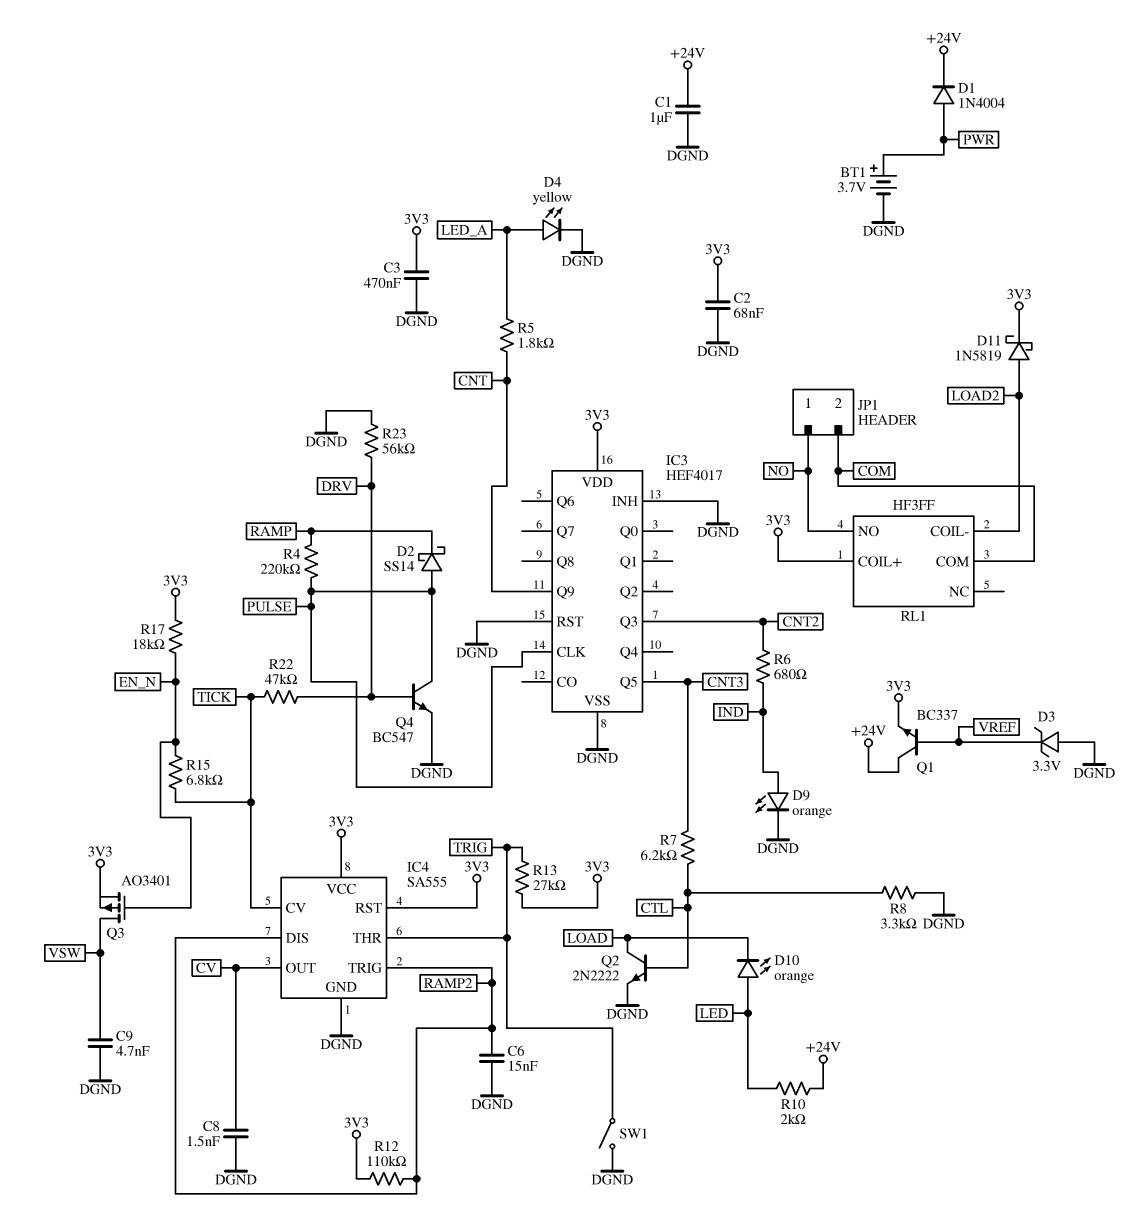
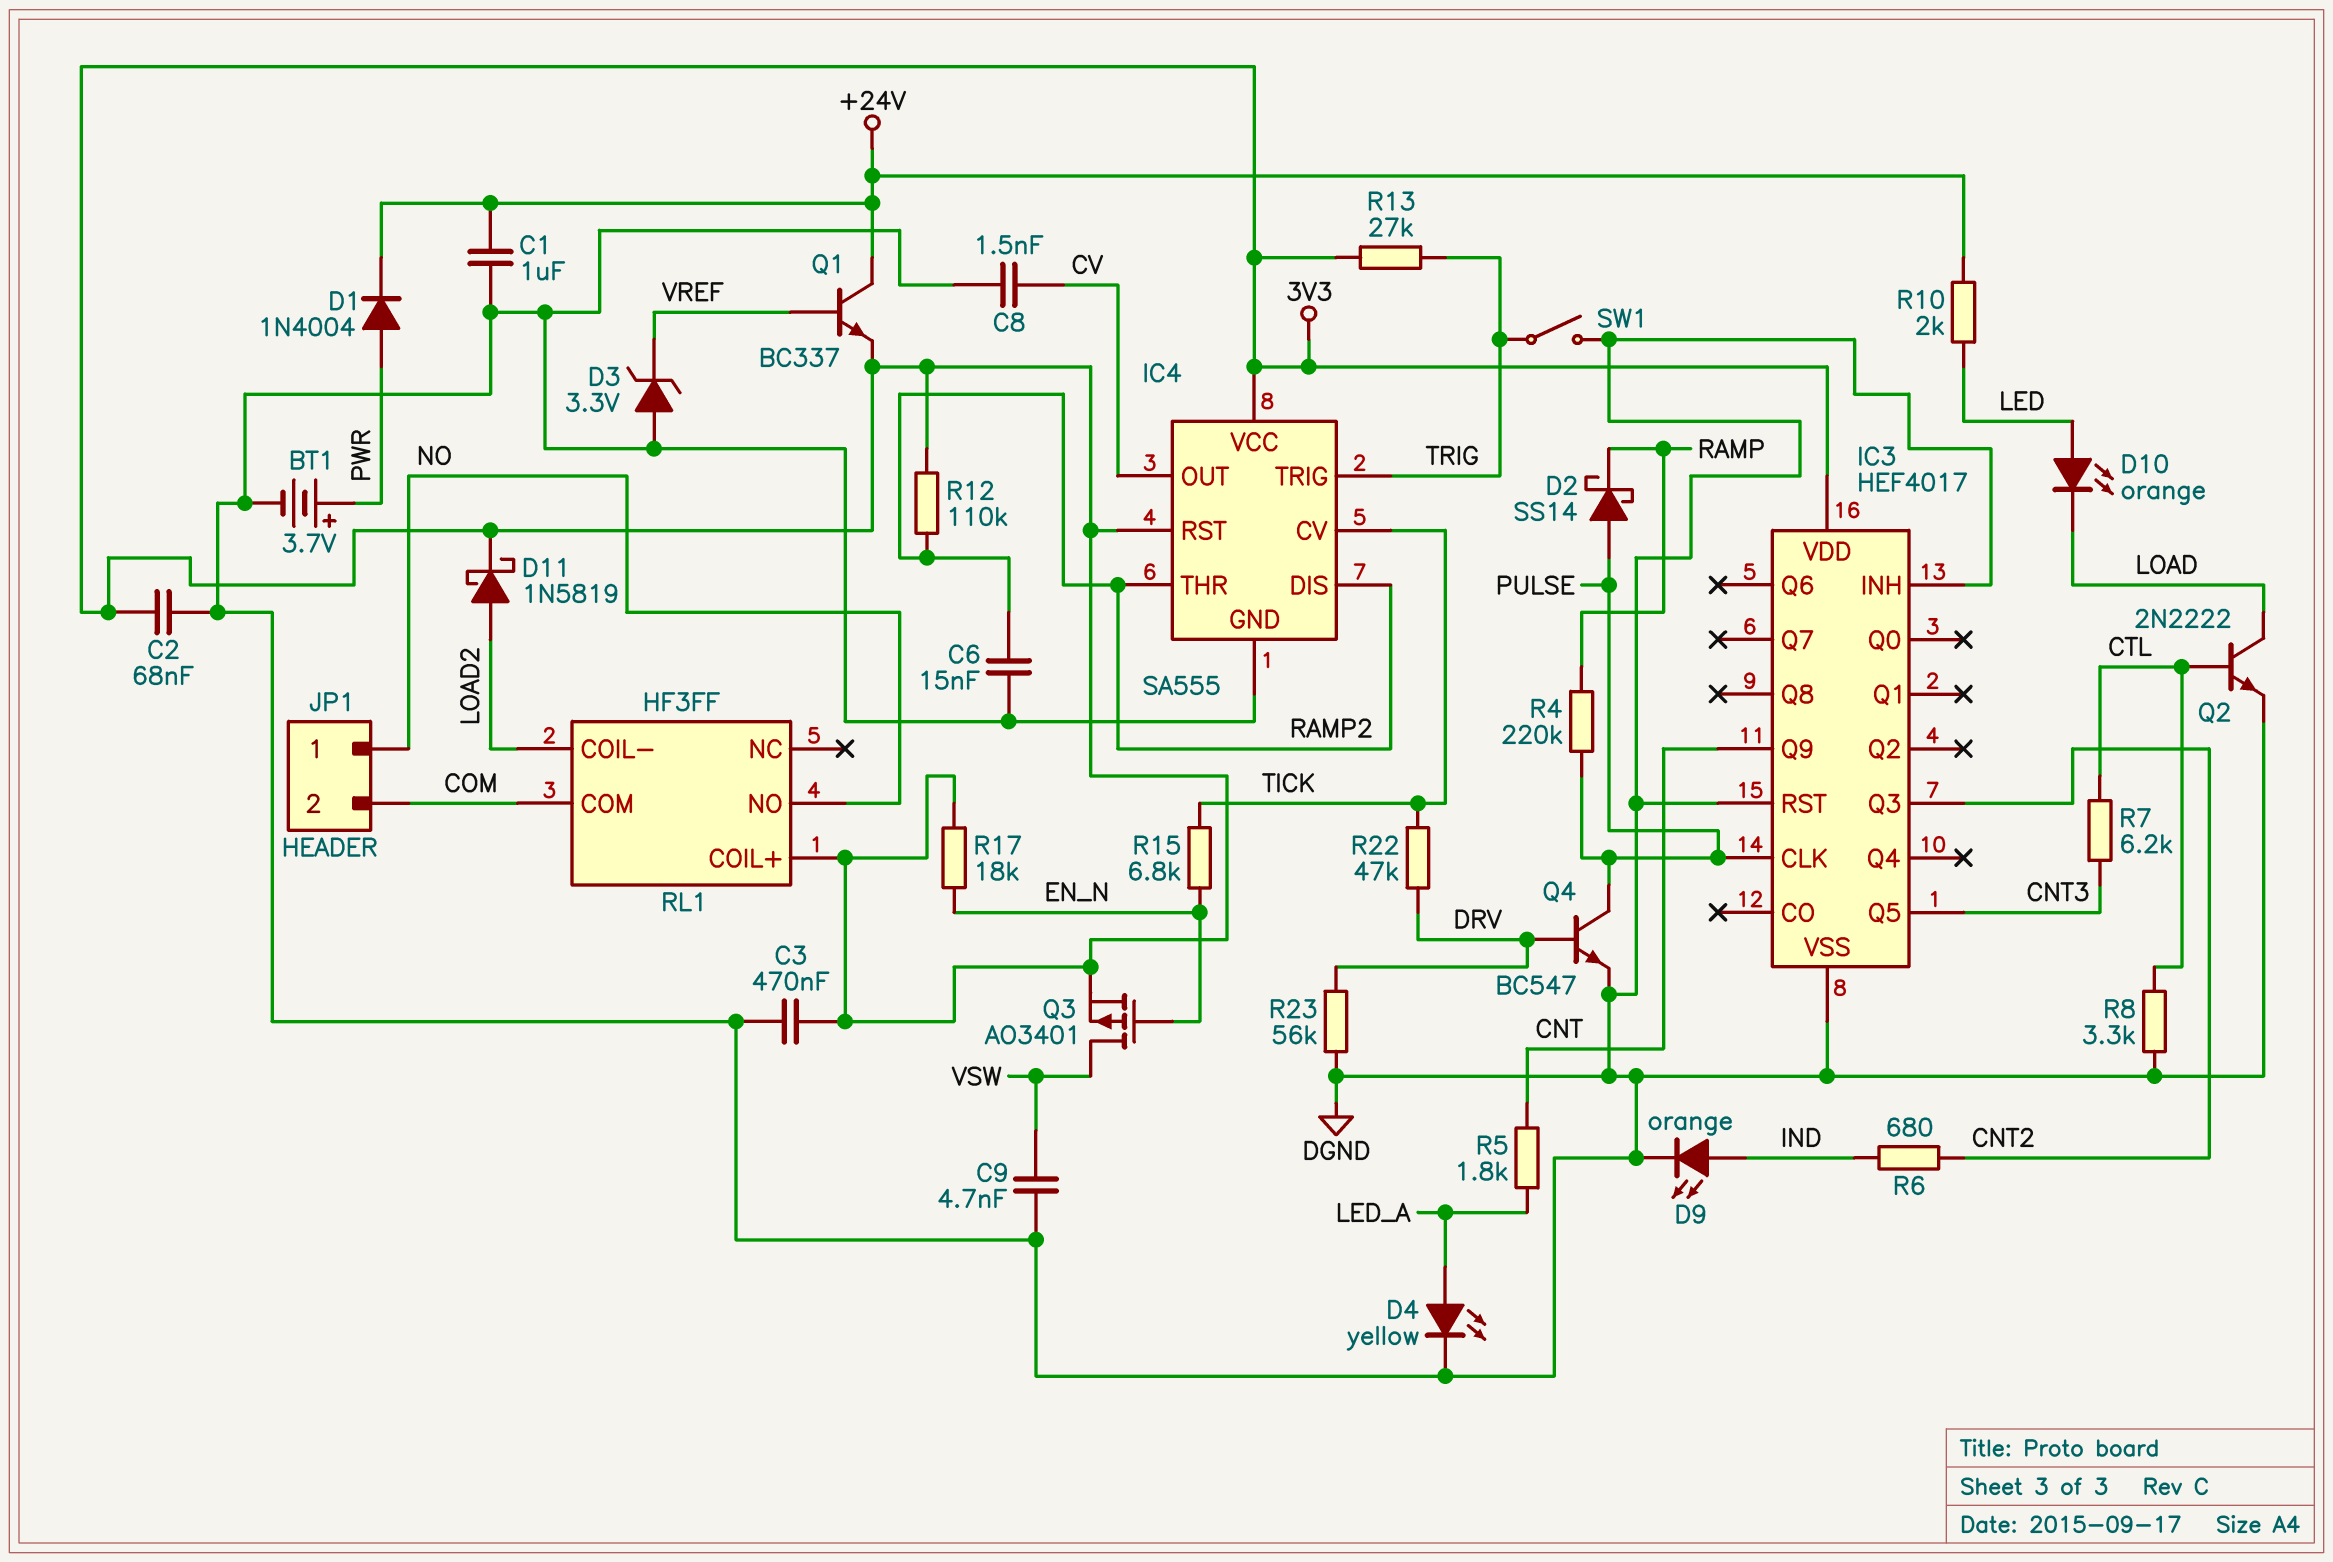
IC4 pin THR: TRIG -> RAMP2
IC4 pin TRIG: RAMP2 -> TRIG

